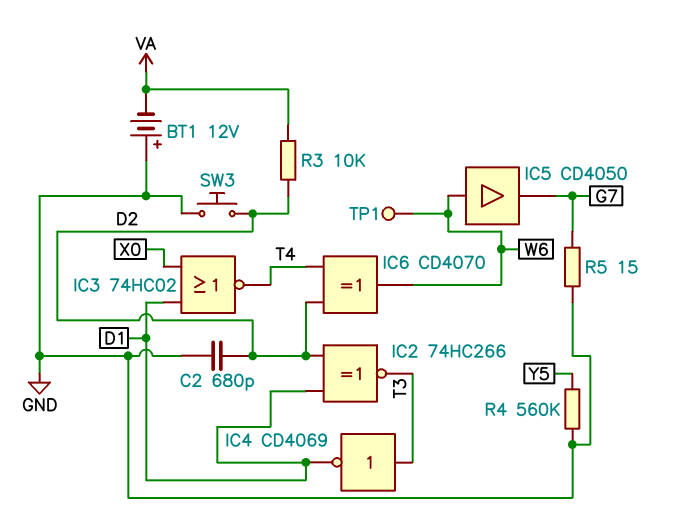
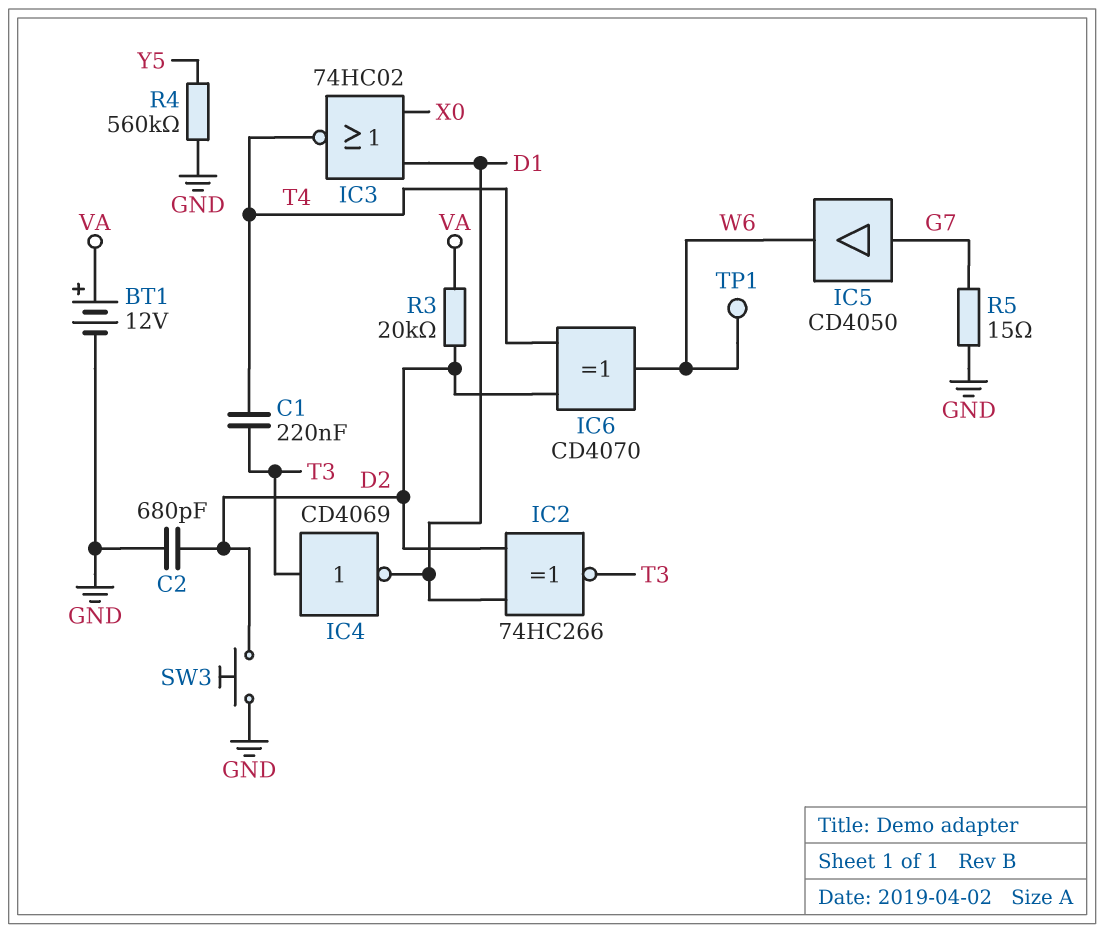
BT1: 12V (plus GND, minus VA) -> 12V (plus VA, minus GND)
C1: none -> 220nF (T3, T4)
IC5: buffer CD4050 (in W6, out G7) -> buffer CD4050 (in G7, out W6)
R3: 10k (D2, VA) -> 20k (D2, VA)

